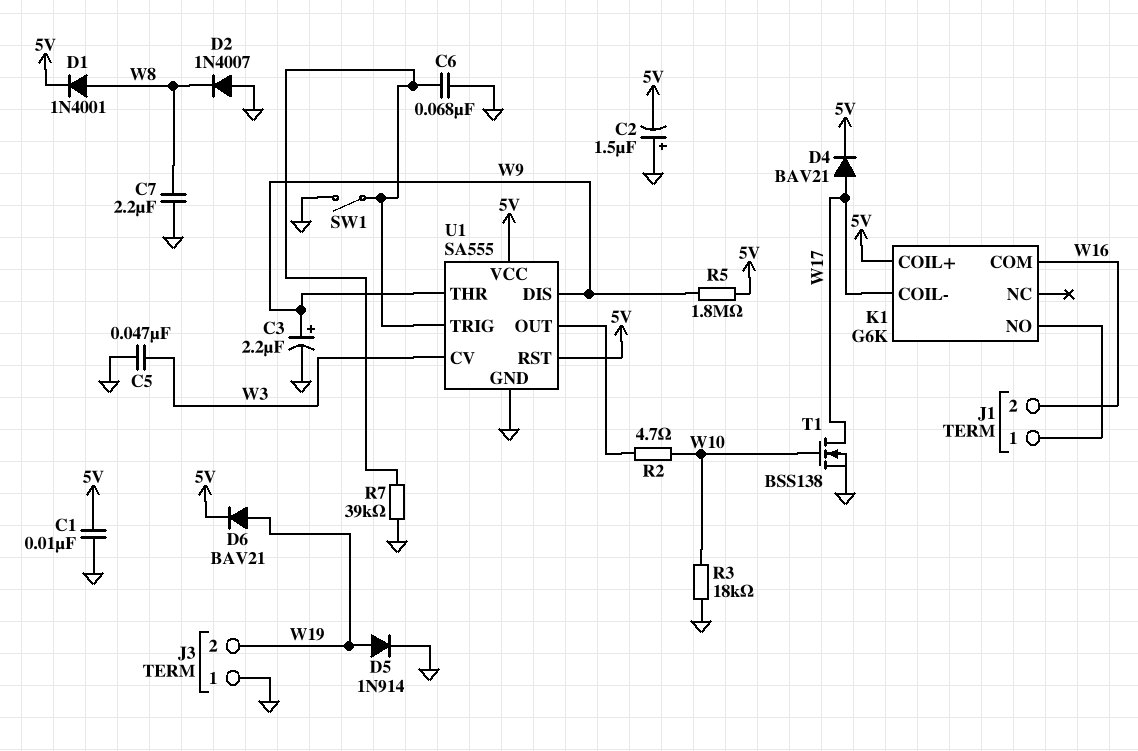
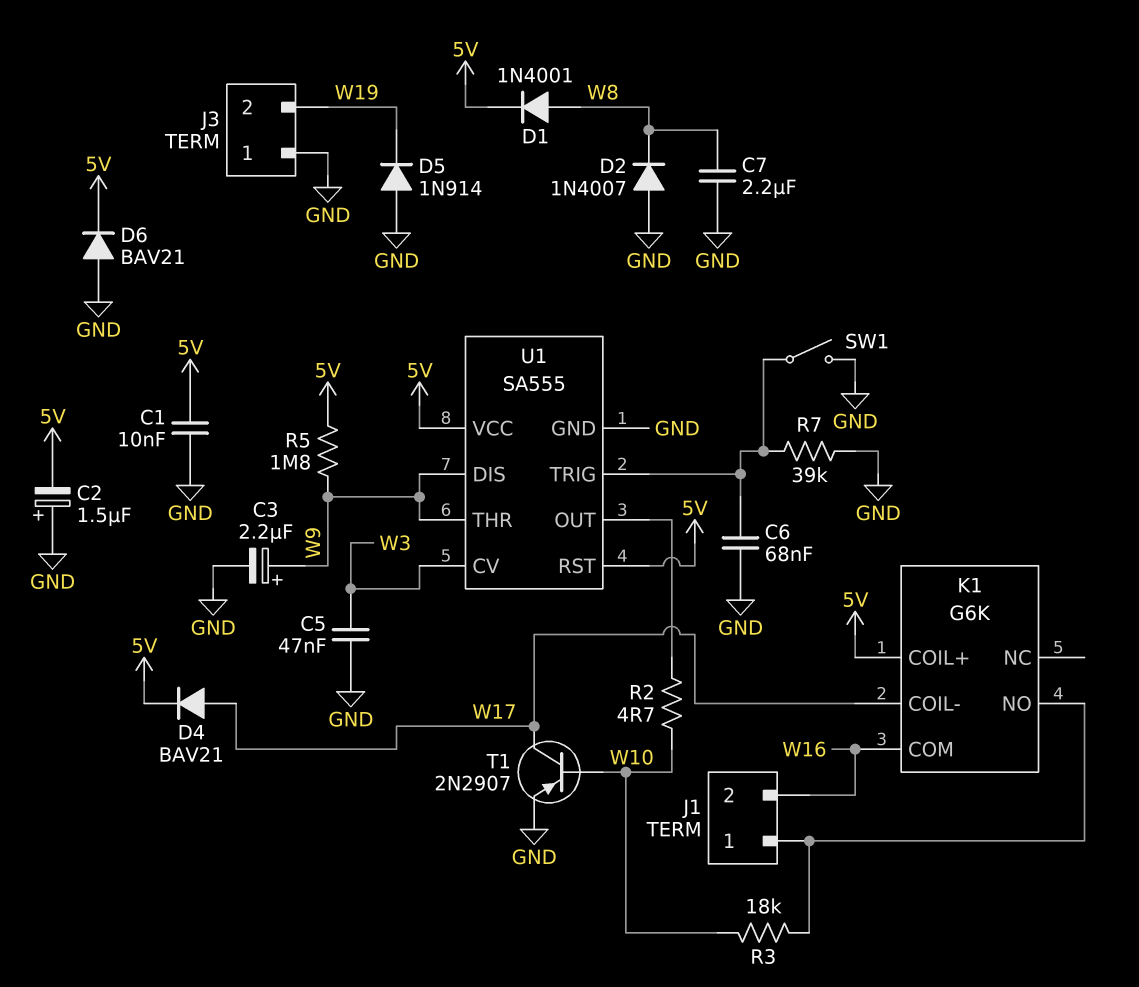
D5: diode 1N914 (A W19, K GND) -> diode 1N914 (A GND, K W19)
D6: diode BAV21 (A W19, K 5V) -> diode BAV21 (A GND, K 5V)
R3: 18k (GND, W10) -> 18k (J1/1, W10)
T1: NMOS BSS138 (G W10, D W17, S GND) -> PNP 2N2907 (B W10, C W17, E GND)

